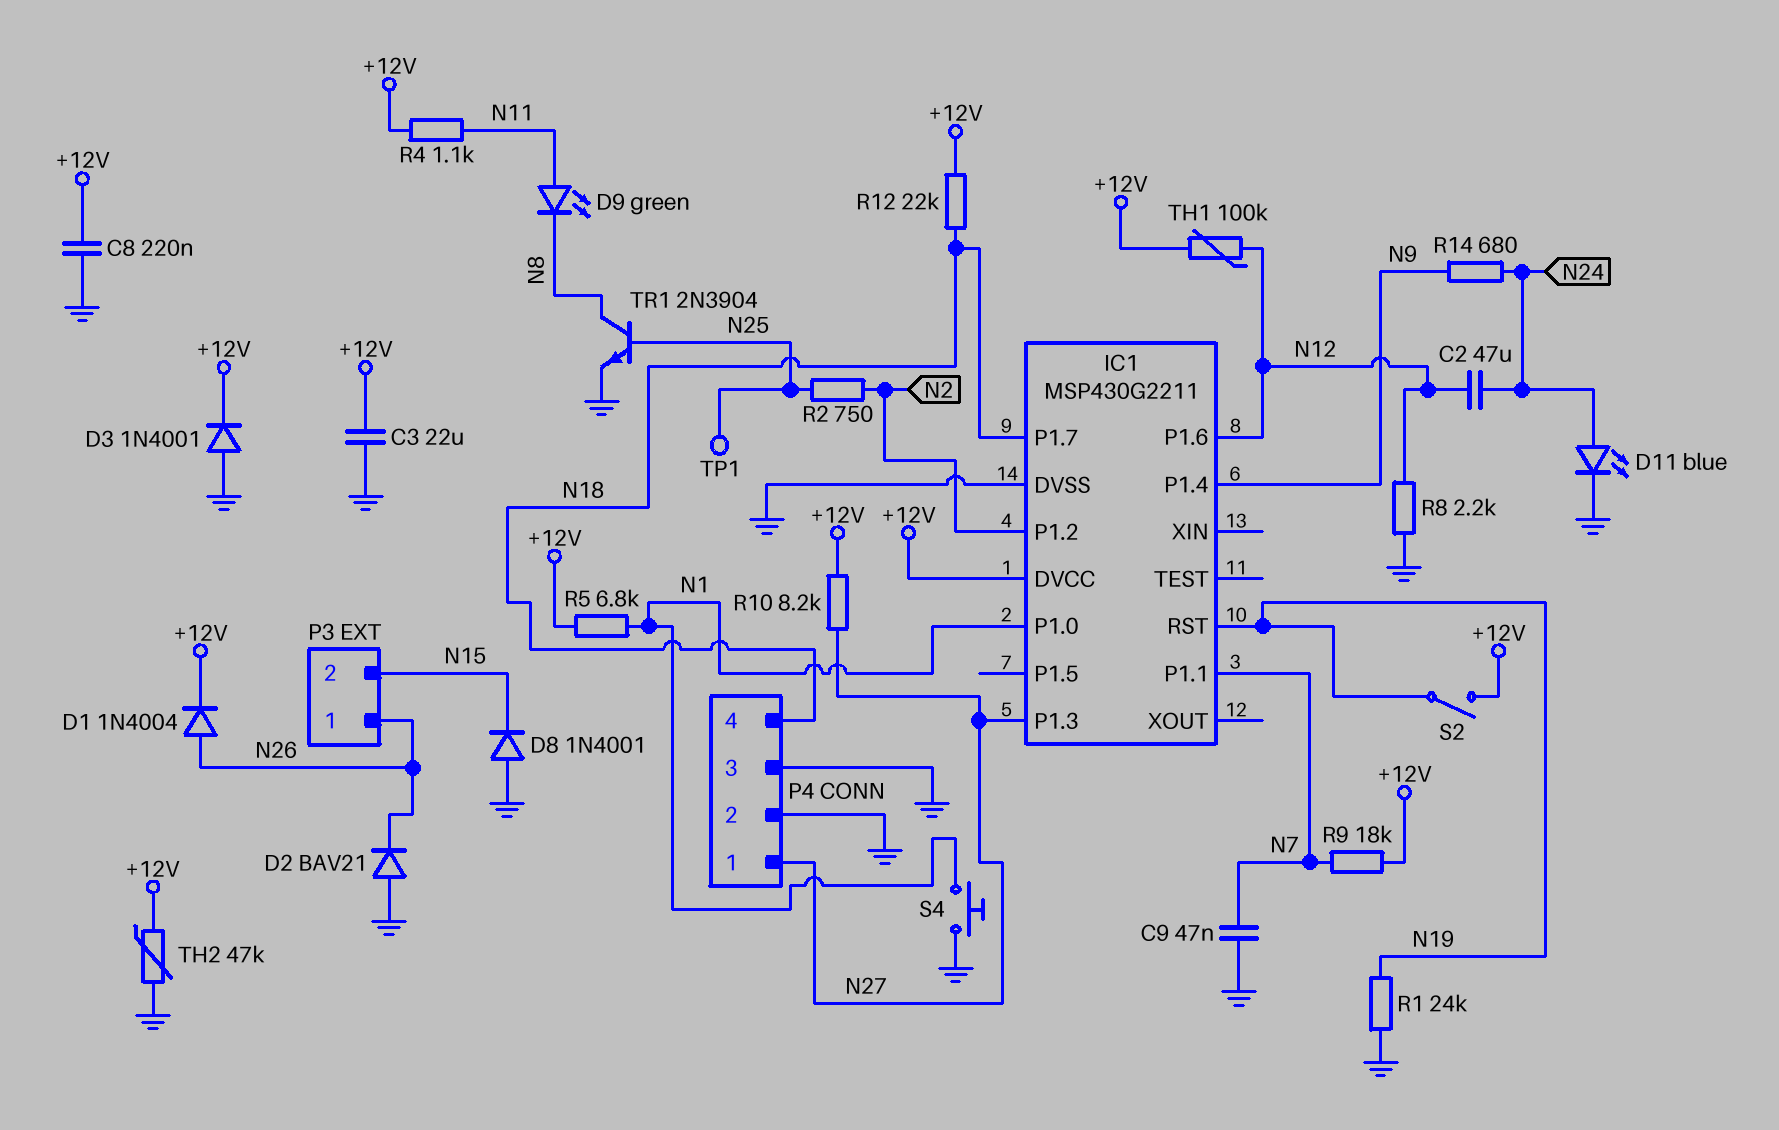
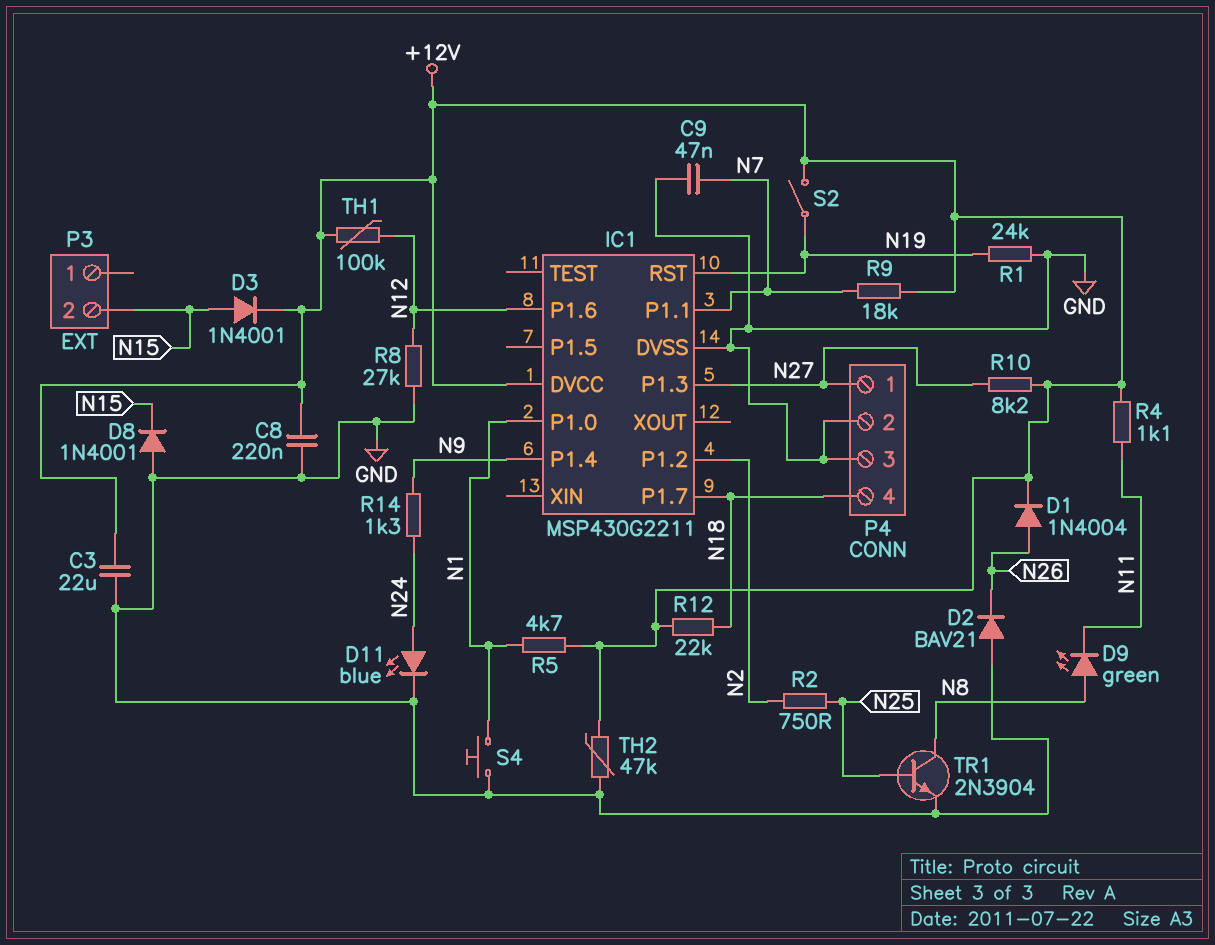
C2: 47uF (N12, N24) -> none
D3: diode 1N4001 (A GND, K +12V) -> diode 1N4001 (A N15, K +12V)
D9: LED green (A N11, K N8) -> LED green (A N8, K N11)
P3 pin 1: N26 -> none
R5: 6.8k (+12V, N1) -> 4.7k (+12V, N1)
R8: 2.2k (GND, N12) -> 27k (GND, N12)
R14: 680 (N9, N24) -> 1.3k (N9, N24)
TP1: test point (N25) -> none

